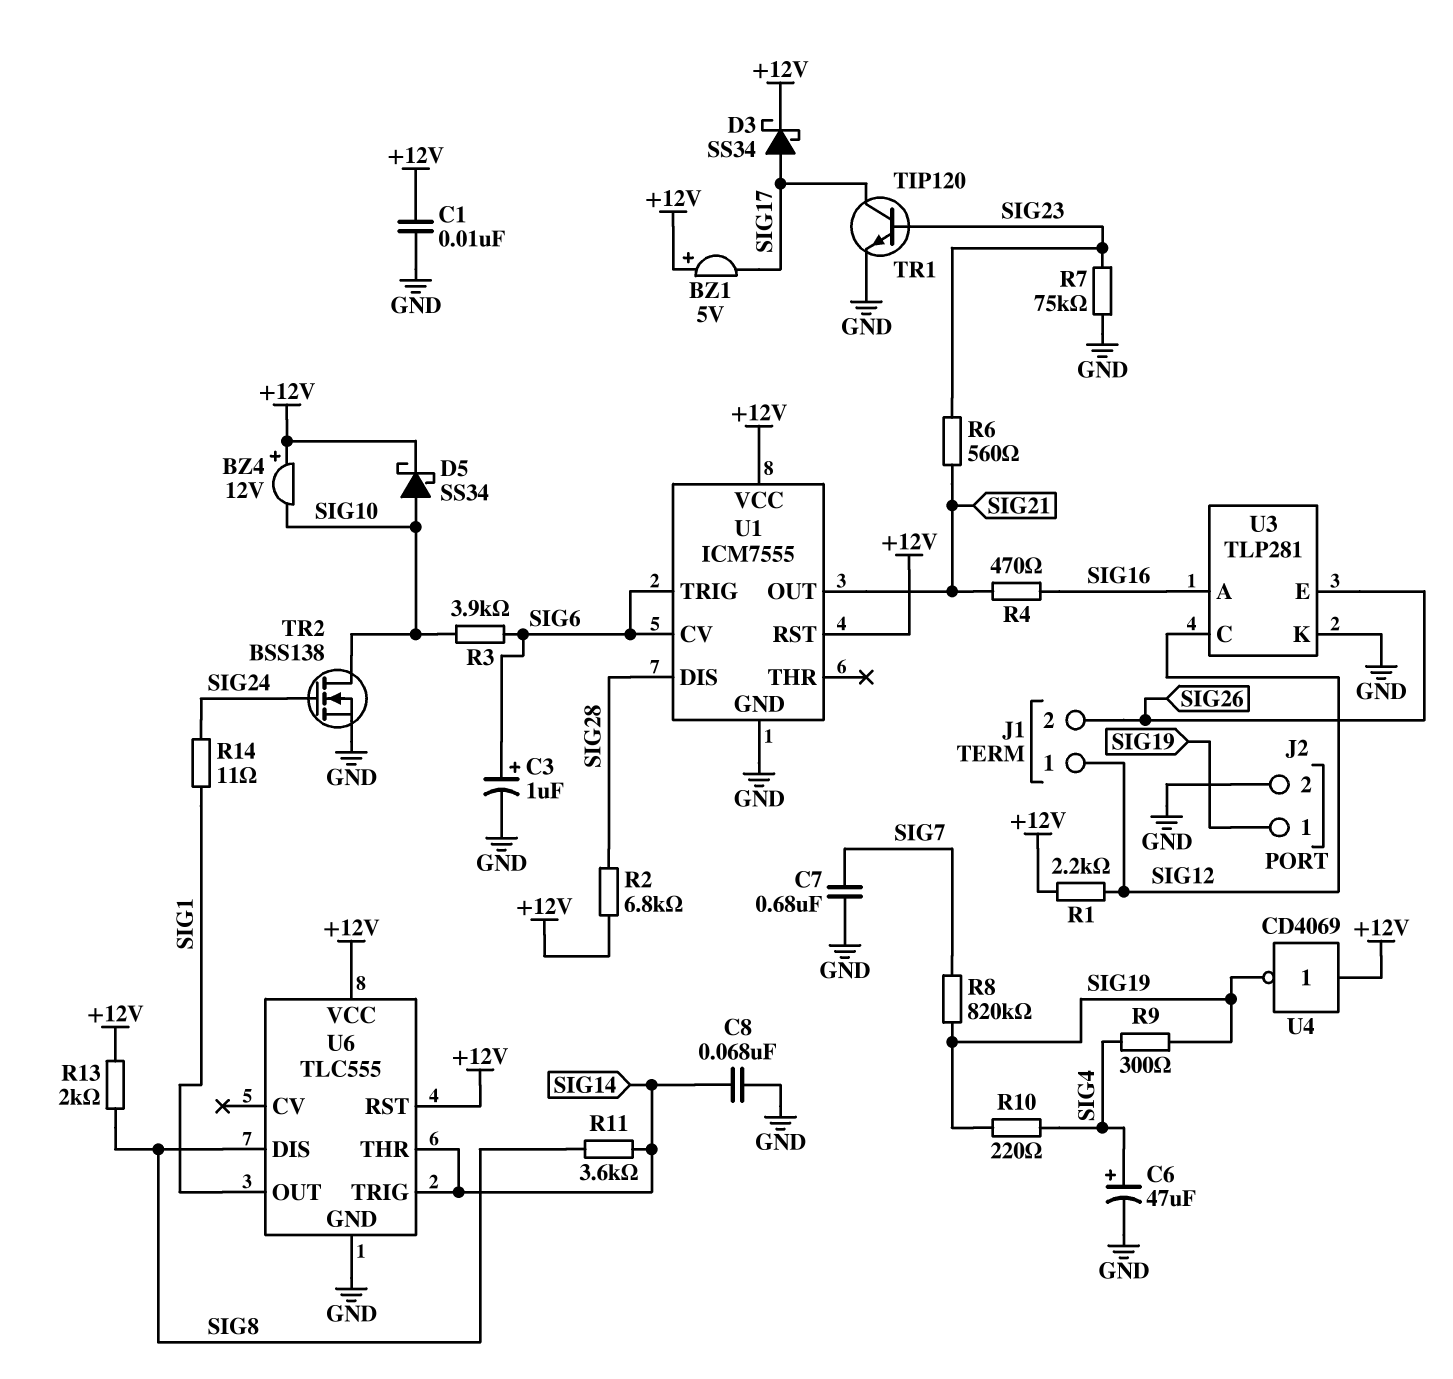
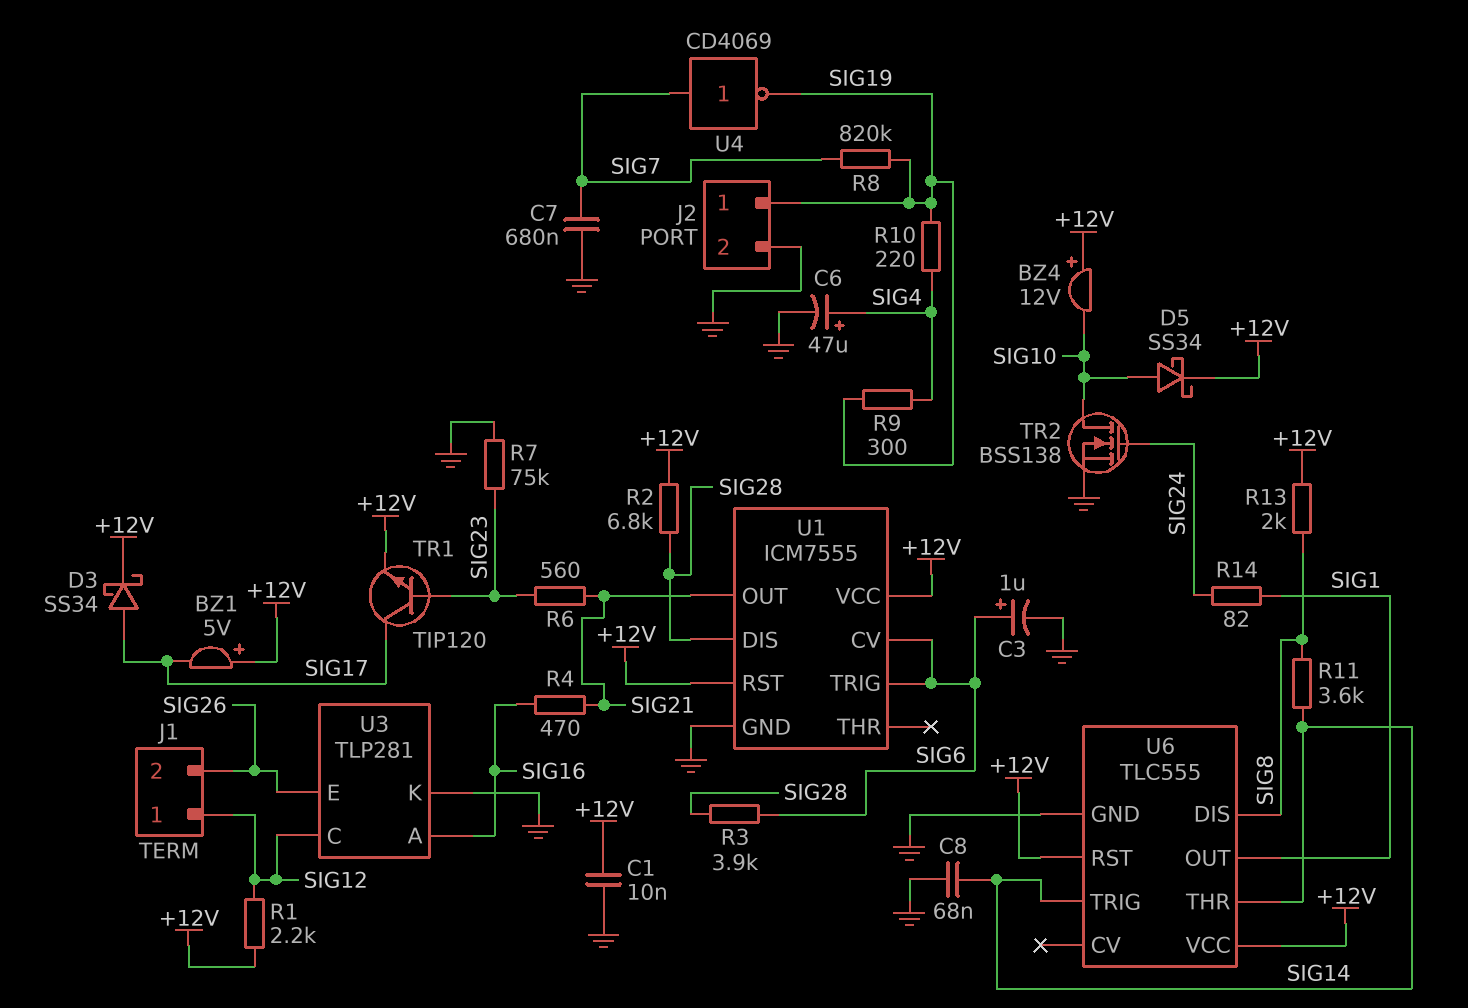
R3: 3.9k (SIG6, SIG10) -> 3.9k (SIG6, SIG28)
R14: 11 (SIG1, SIG24) -> 82 (SIG1, SIG24)
TR1: NPN TIP120 (B SIG23, C SIG17, E GND) -> NPN TIP120 (B SIG23, C SIG17, E +12V)
U4: NOT CD4069 (in +12V, out SIG19) -> NOT CD4069 (in SIG7, out SIG19)

